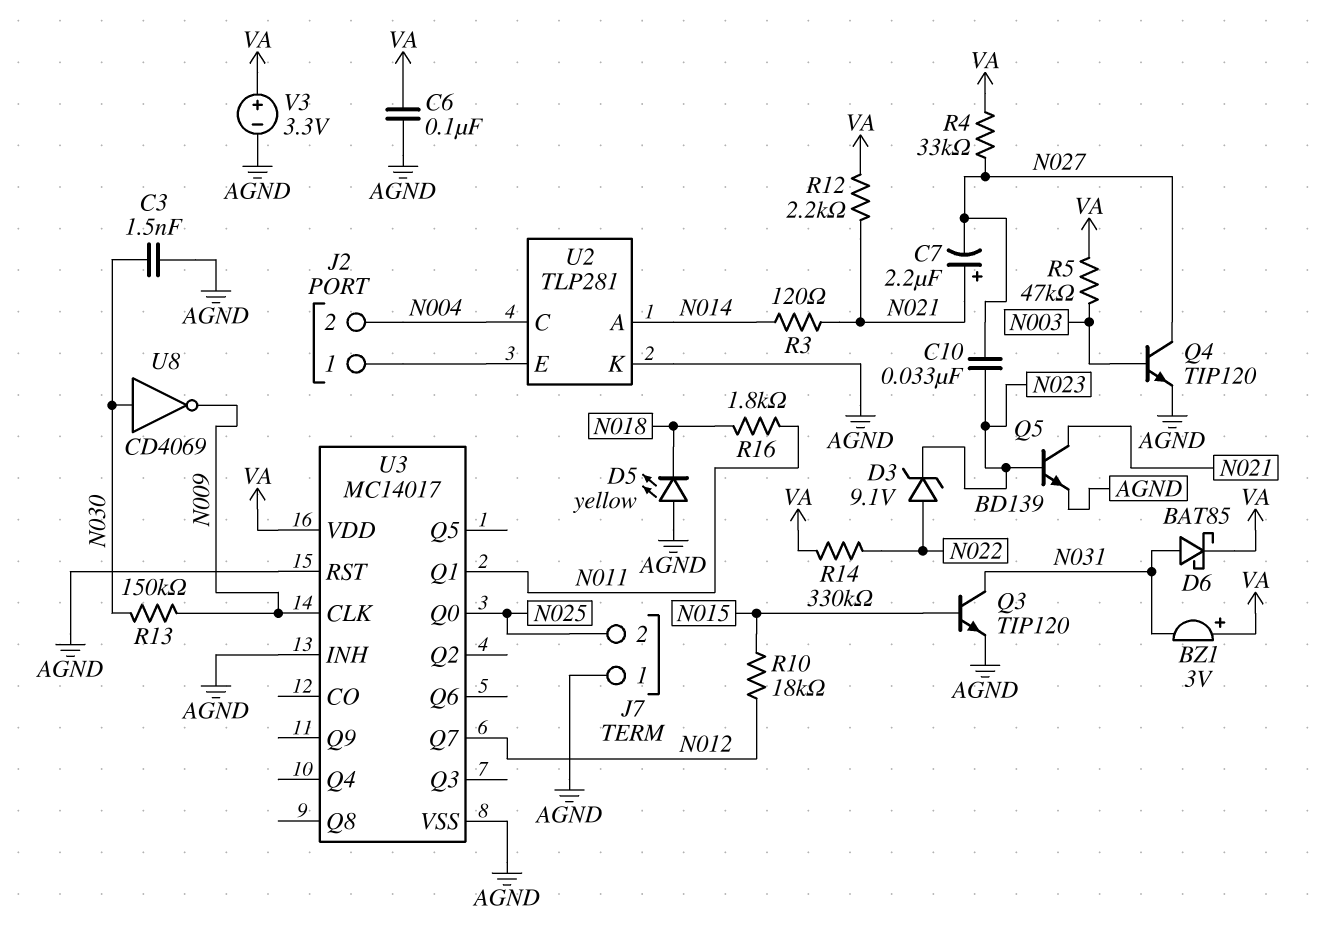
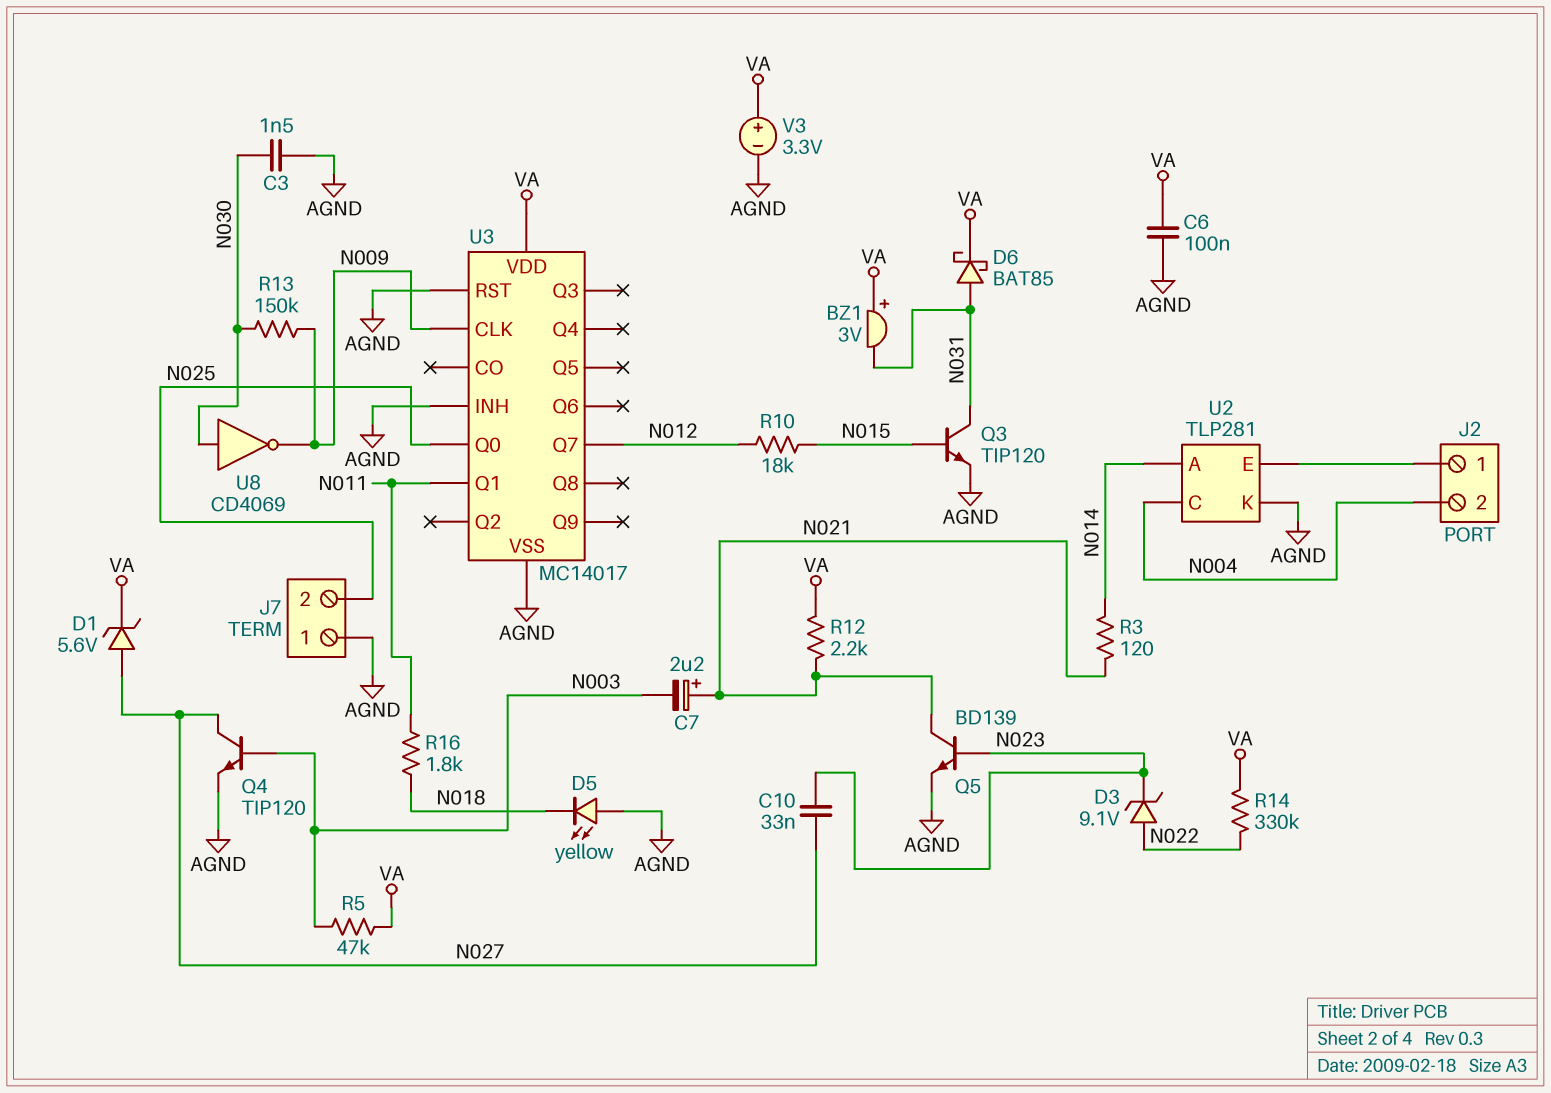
C7: 2.2uF (plus N021, minus N027) -> 2.2uF (plus N021, minus N003)
D1: none -> zener 5.6V (A N027, K VA)
R4: 33k (N027, VA) -> none

